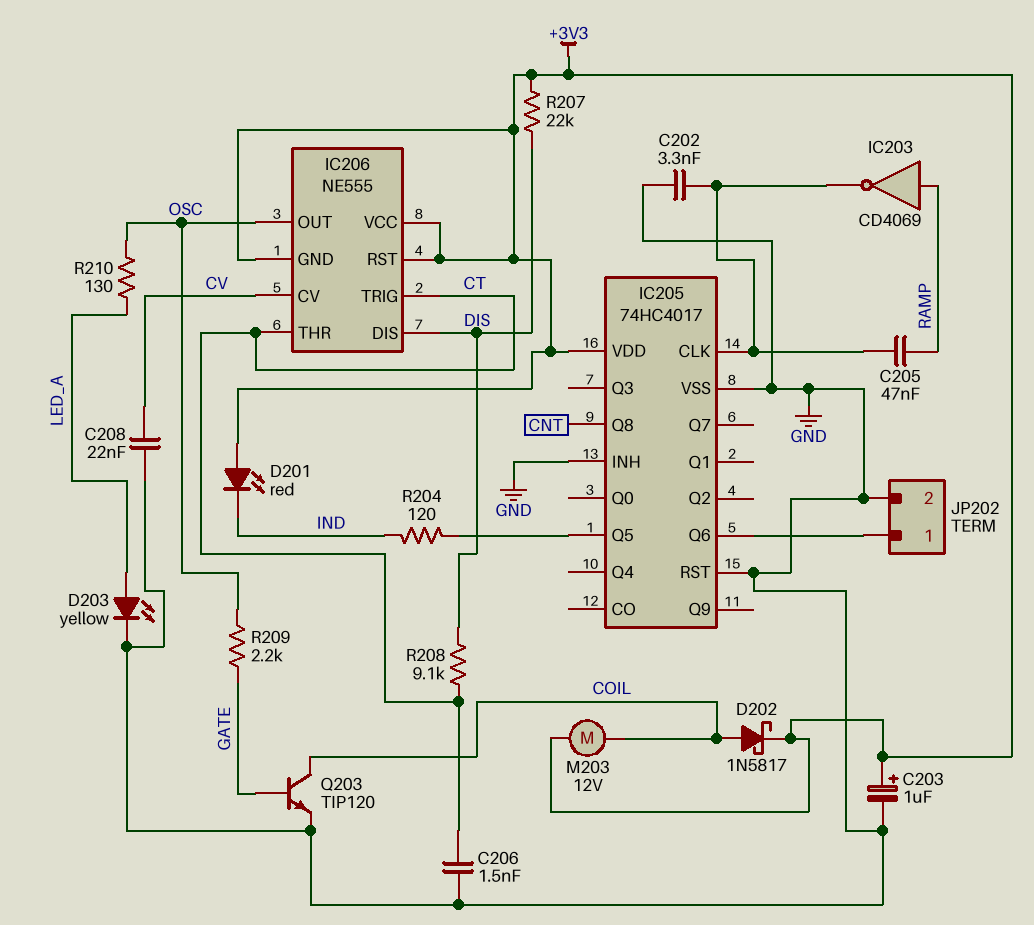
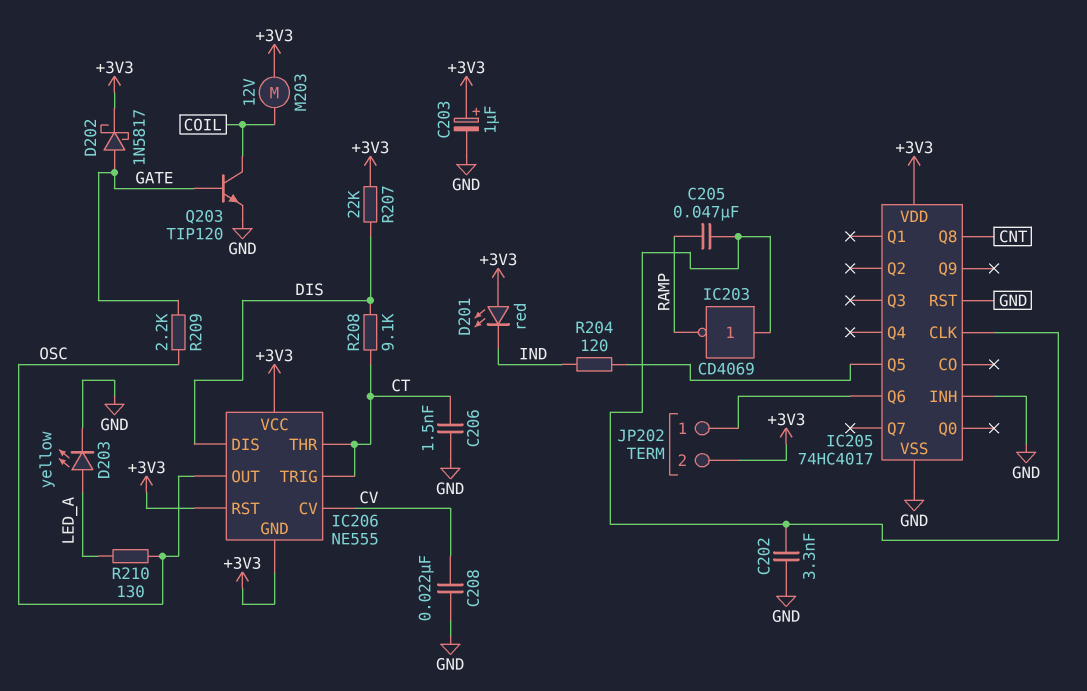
D202: schottky 1N5817 (A COIL, K +3V3) -> schottky 1N5817 (A GATE, K +3V3)
IC203: NOT CD4069 (in RAMP, out IC205/CLK) -> NOT CD4069 (in IC205/CLK, out RAMP)
JP202 pin 2: GND -> +3V3

